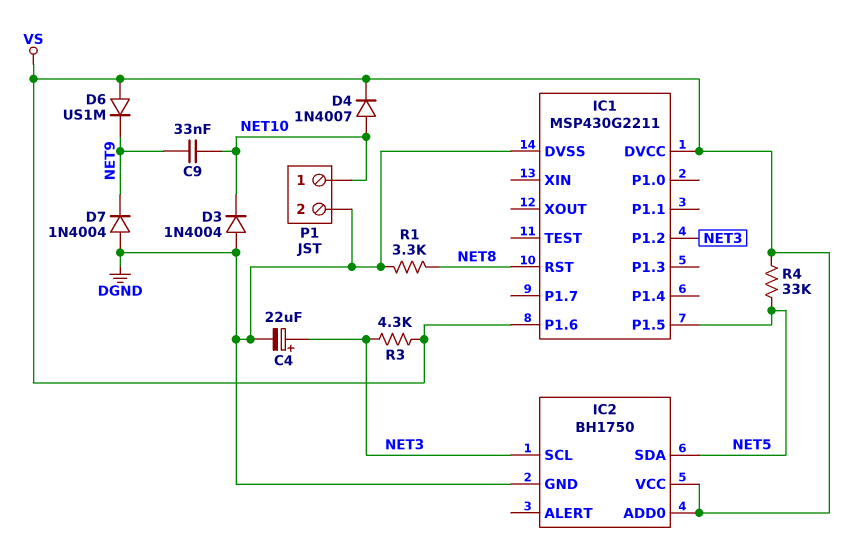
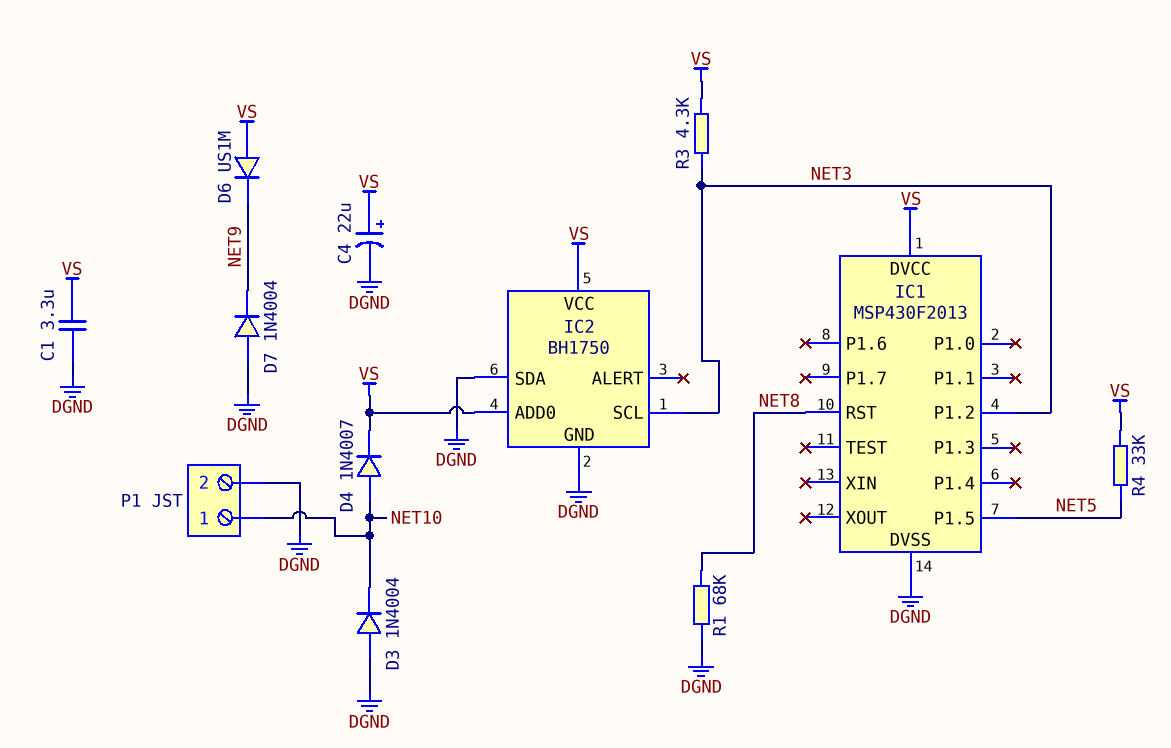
C1: none -> 3.3uF (DGND, VS)
C4: 22uF (plus NET3, minus DGND) -> 22uF (plus VS, minus DGND)
C9: 33nF (NET9, NET10) -> none
IC1: MSP430G2211 -> MSP430F2013
IC1 pin P1.6: VS -> none
IC2 pin SDA: NET5 -> DGND
R1: 3.3k (DGND, NET8) -> 68k (DGND, NET8)

